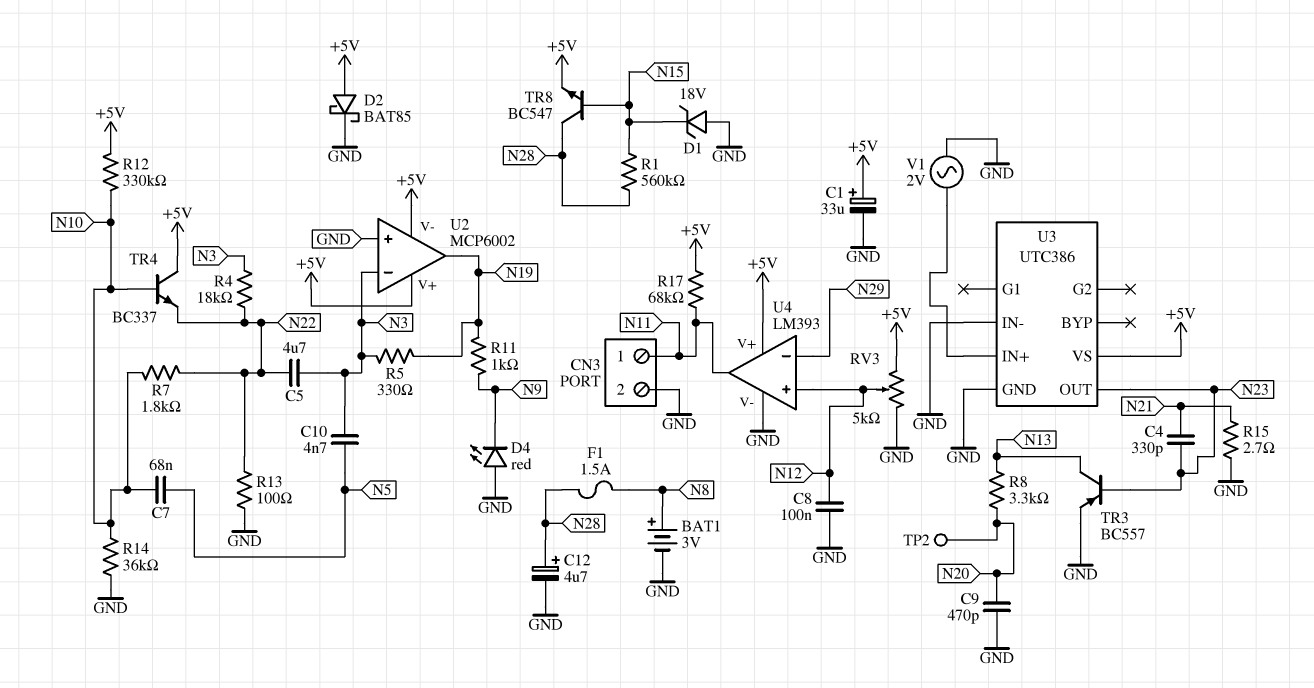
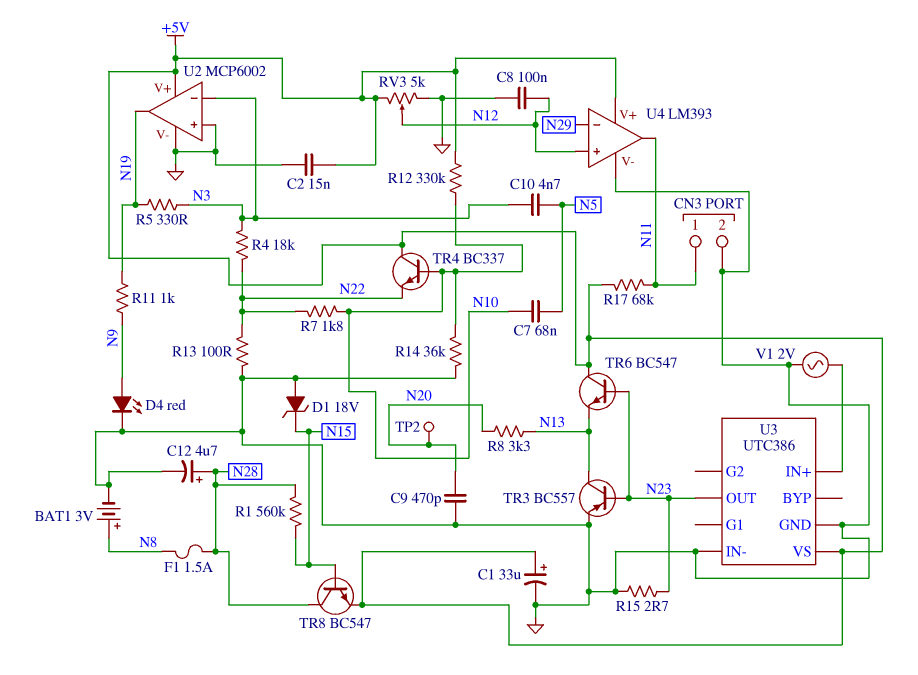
C2: none -> 15nF (+5V, GND)
C4: 330pF (N21, N23) -> none
C5: 4.7uF (N3, N22) -> none
D2: schottky BAT85 (A +5V, K GND) -> none
D4: LED red (A GND, K N9) -> LED red (A N9, K GND)
R15: 2.7 (GND, N21) -> 2.7 (GND, N23)
TR6: none -> NPN BC547 (B N23, C +5V, E N13)
U2 pin V-: +5V -> GND

